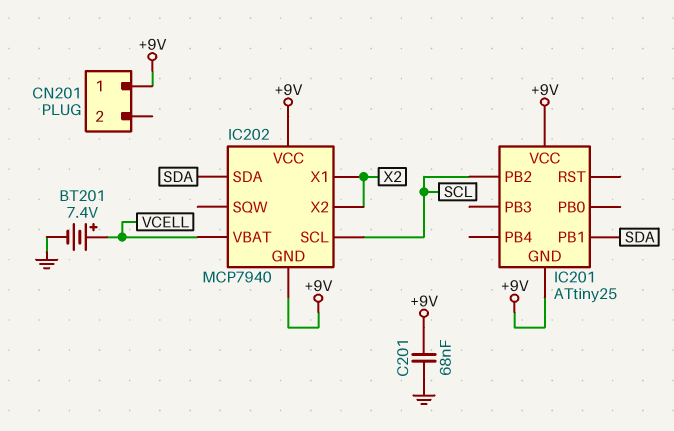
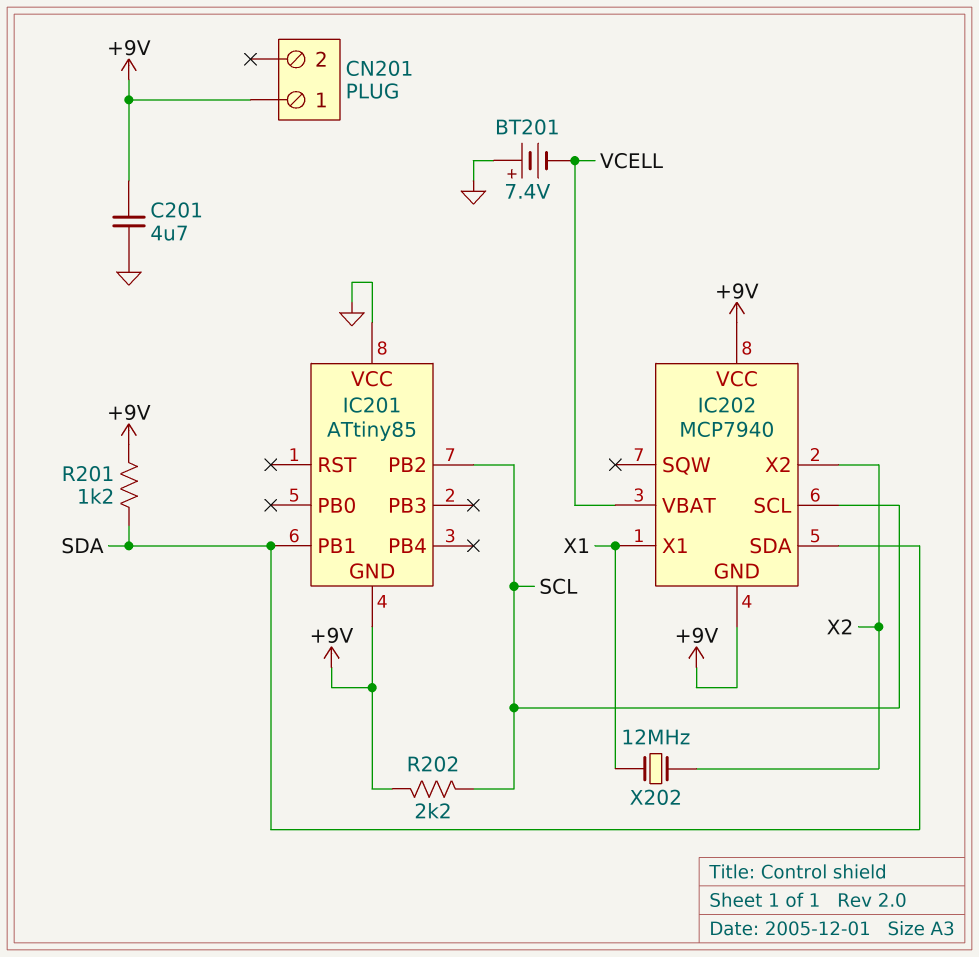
BT201: 7.4V (plus VCELL, minus GND) -> 7.4V (plus GND, minus VCELL)
C201: 68nF (+9V, GND) -> 4.7uF (+9V, GND)
IC201: ATtiny25 -> ATtiny85
IC201 pin VCC: +9V -> GND
IC202 pin X1: X2 -> X1
R201: none -> 1.2k (+9V, SDA)
R202: none -> 2.2k (+9V, SCL)
X202: none -> 12MHz (X1, X2)

